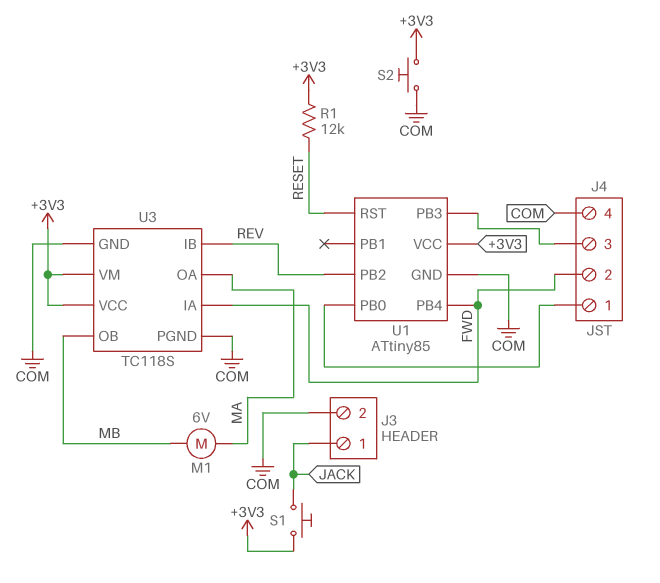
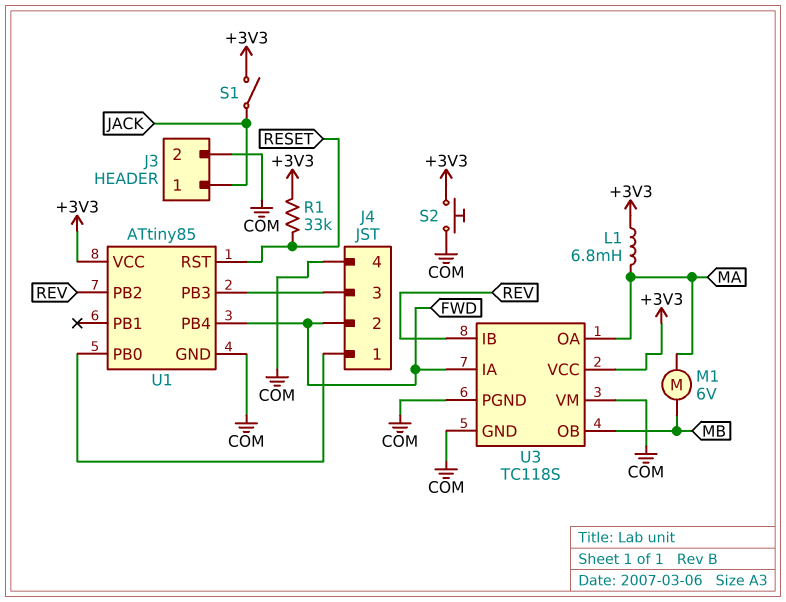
L1: none -> 6.8mH (+3V3, MA)
R1: 12k (+3V3, RESET) -> 33k (+3V3, RESET)
S1: button (+3V3, JACK) -> switch (+3V3, JACK)
U3 pin VM: +3V3 -> COM

